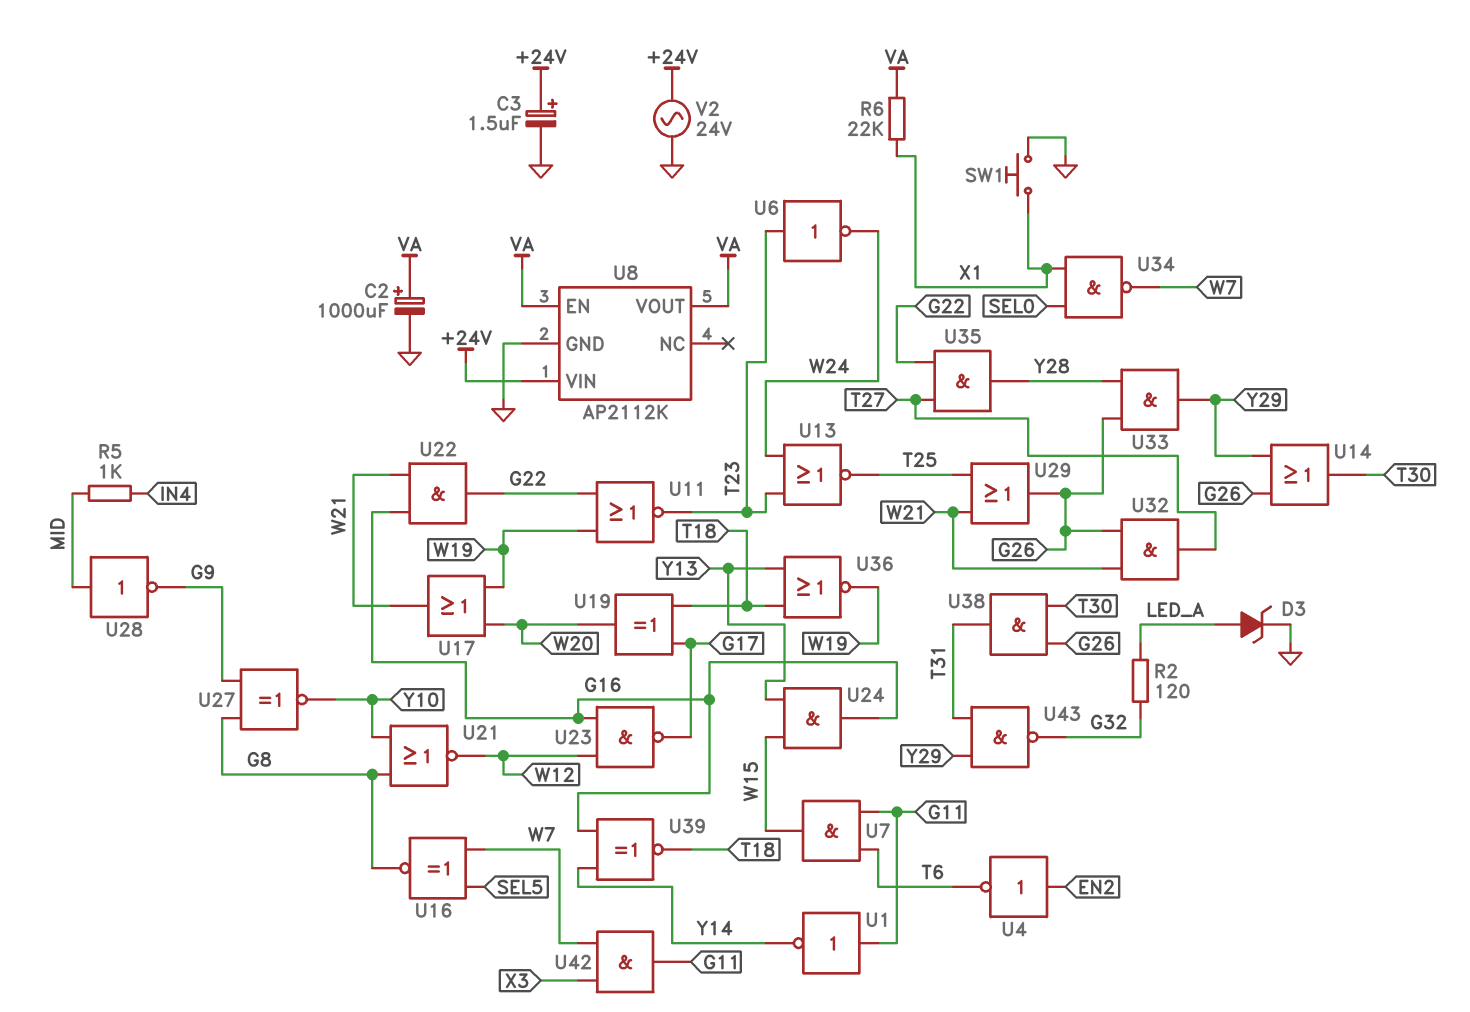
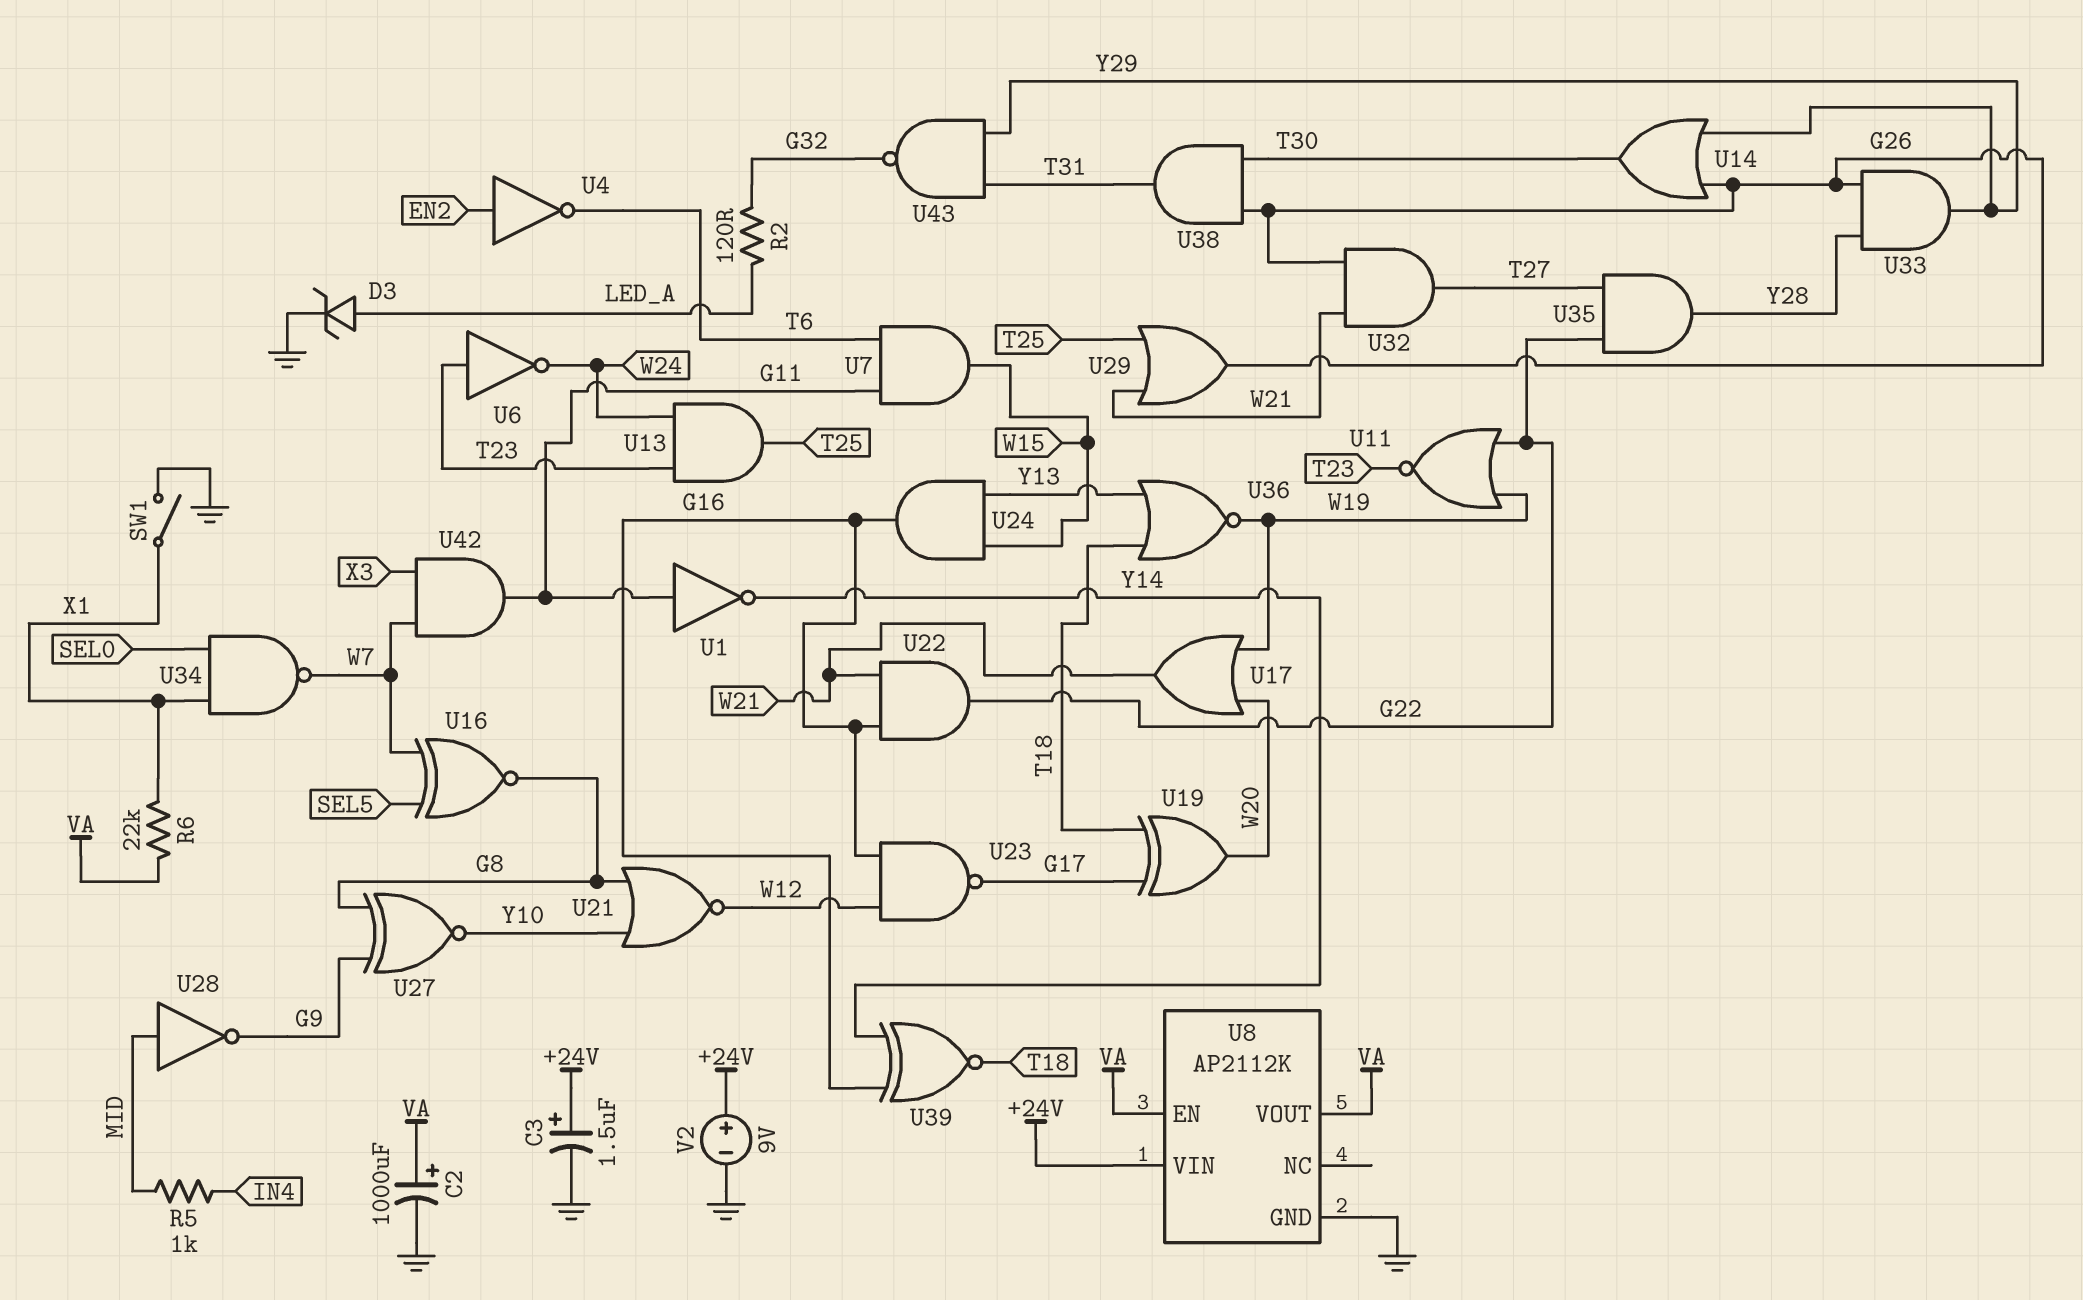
SW1: button (GND, X1) -> switch (GND, X1)
U13: NOR (in T23, in W24, out T25) -> AND (in T23, in W24, out T25)
V2: AC 24V (+24V, GND) -> 9V (plus +24V, minus GND)

